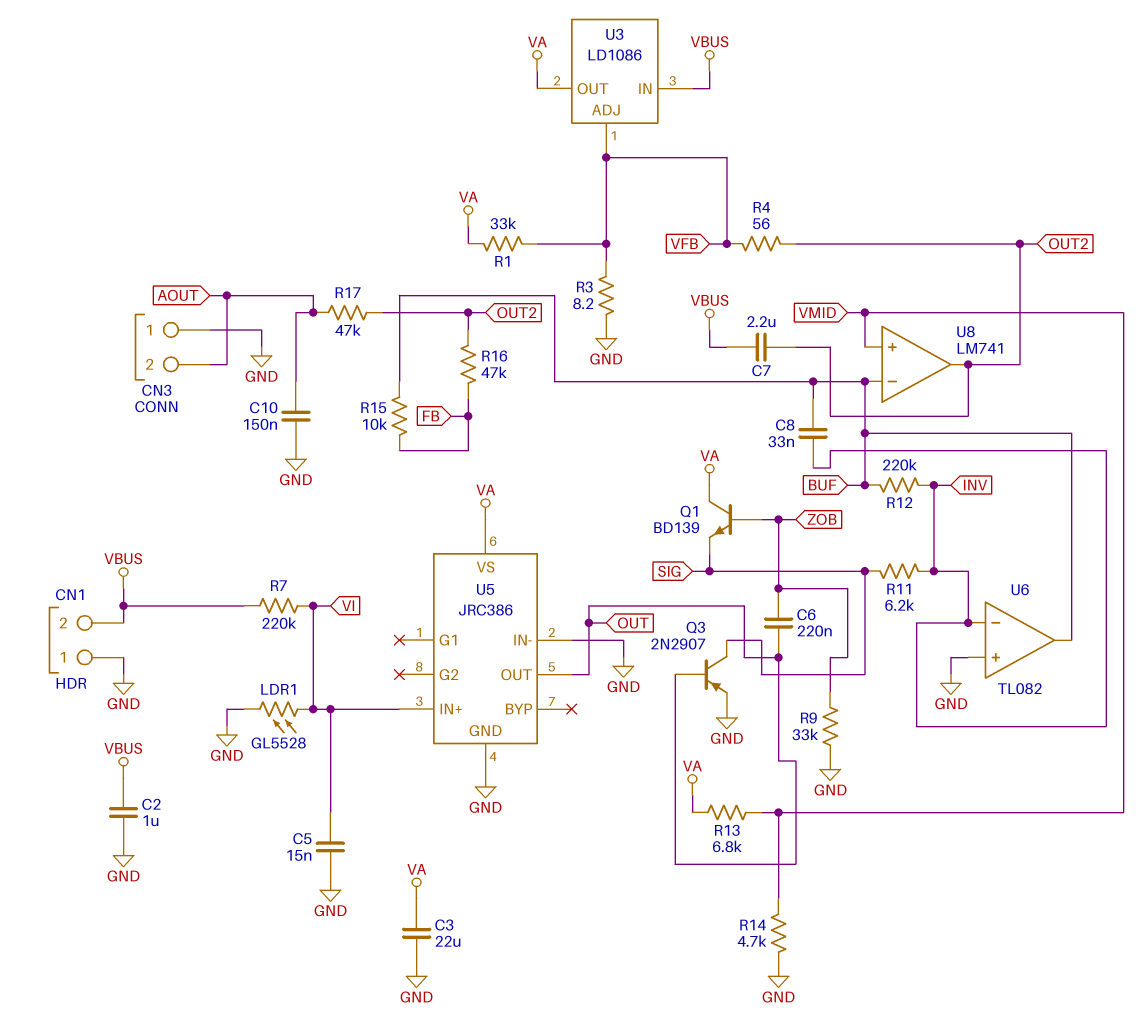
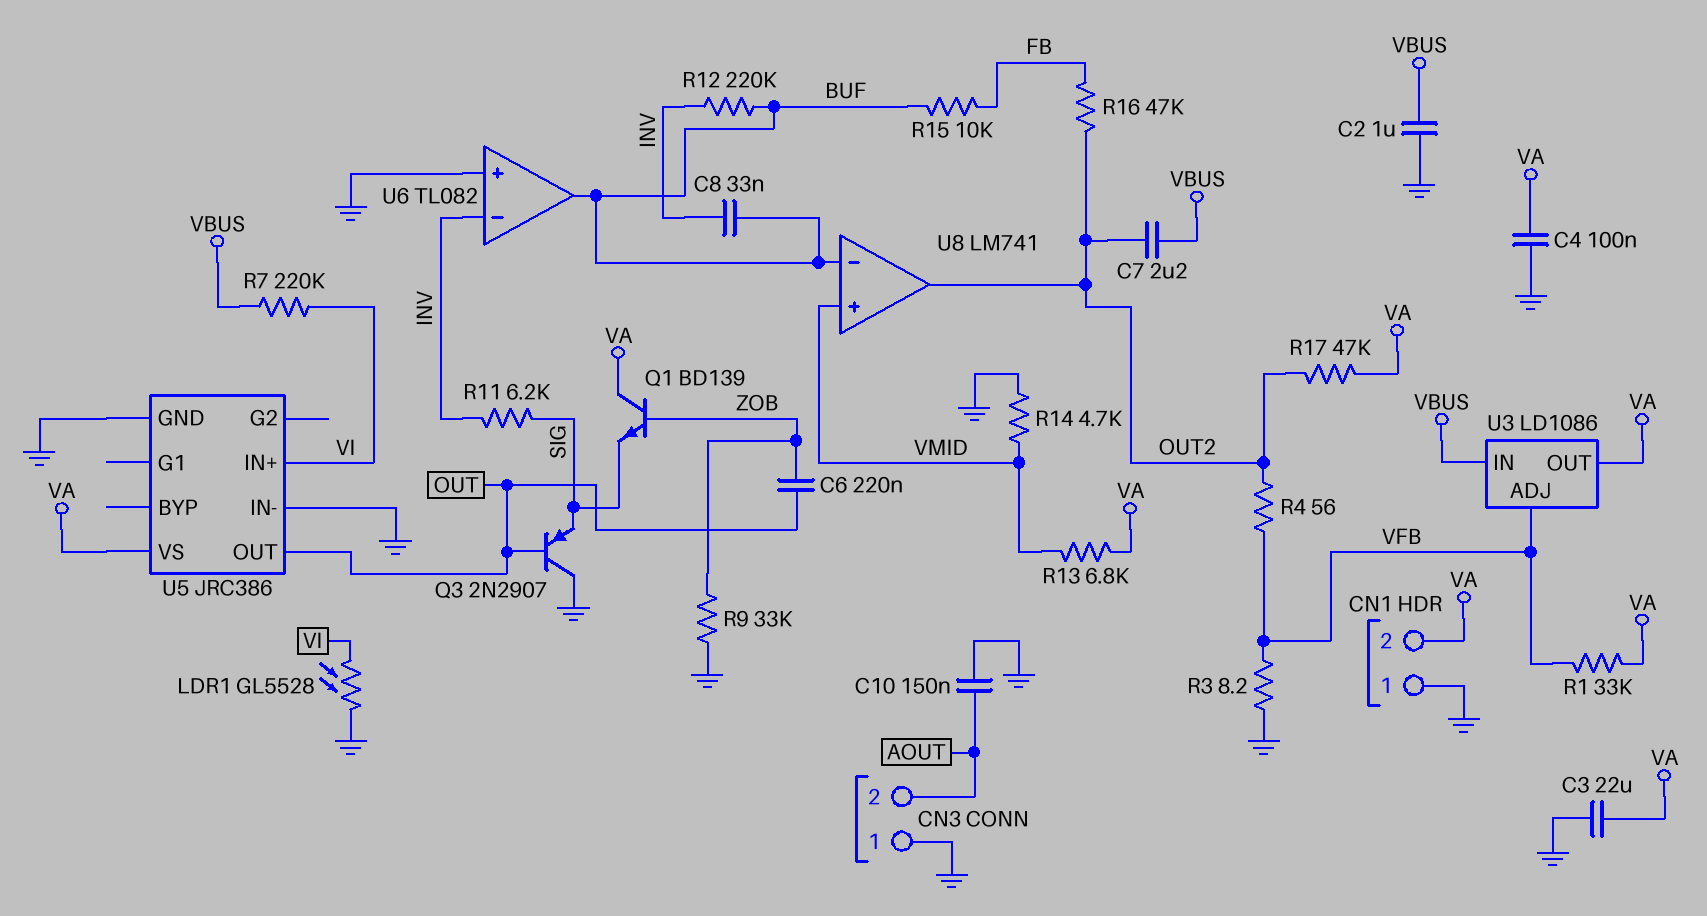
C4: none -> 100nF (GND, VA)
C5: 15nF (GND, VI) -> none
CN1 pin 2: VBUS -> VA
Q3: PNP 2N2907 (B OUT, C SIG, E GND) -> PNP 2N2907 (B OUT, C GND, E SIG)
R17: 47k (AOUT, OUT2) -> 47k (OUT2, VA)

